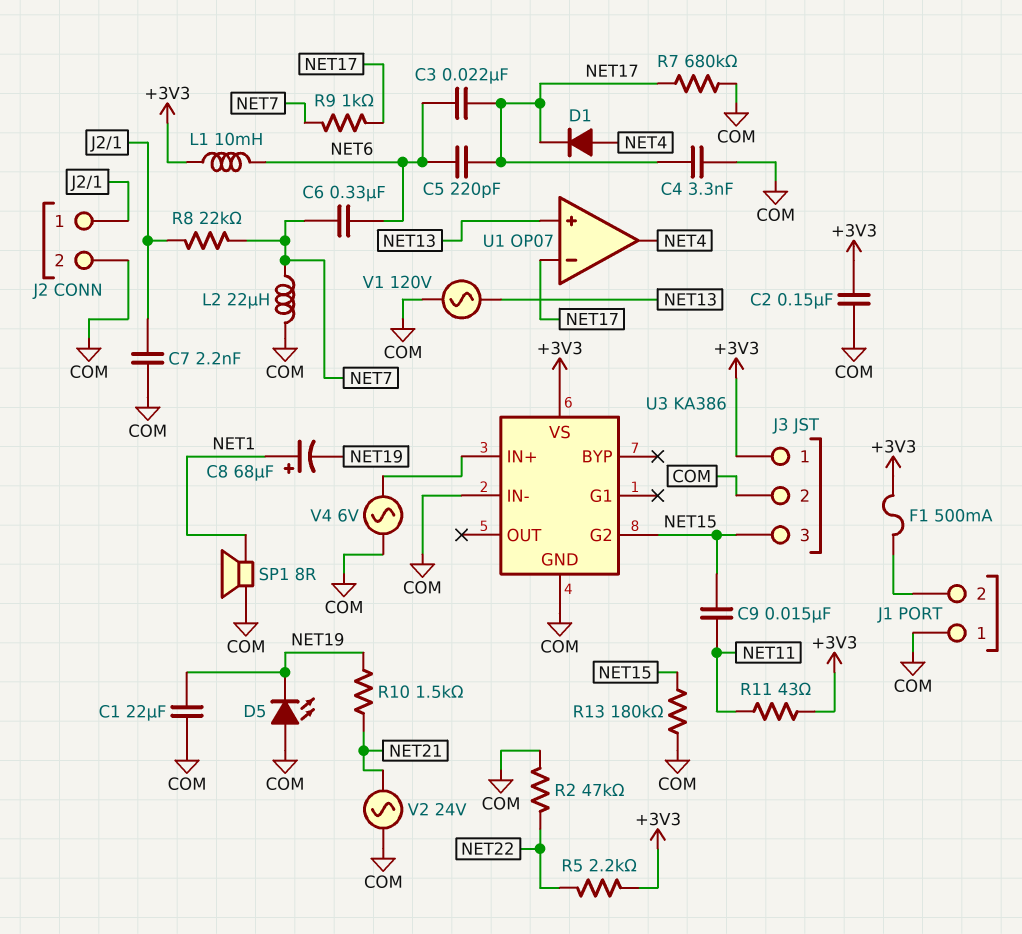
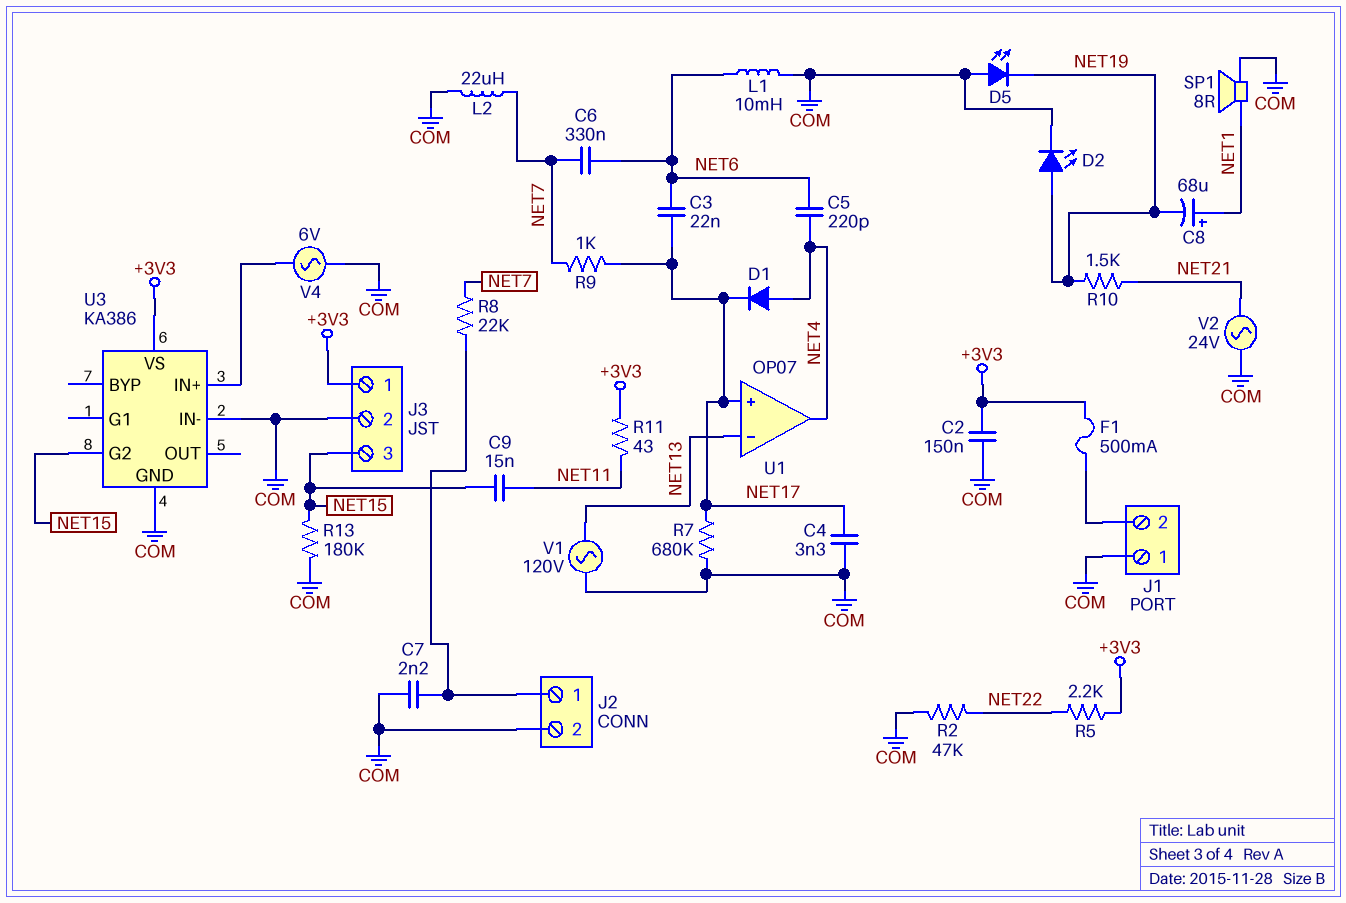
C1: 22uF (COM, NET19) -> none
C5: 220pF (NET6, NET17) -> 220pF (NET4, NET6)
D2: none -> LED (A NET19, K COM)
L1: 10mH (+3V3, NET6) -> 10mH (COM, NET6)
U1 pin in+: NET13 -> NET17
U1 pin in-: NET17 -> NET13

